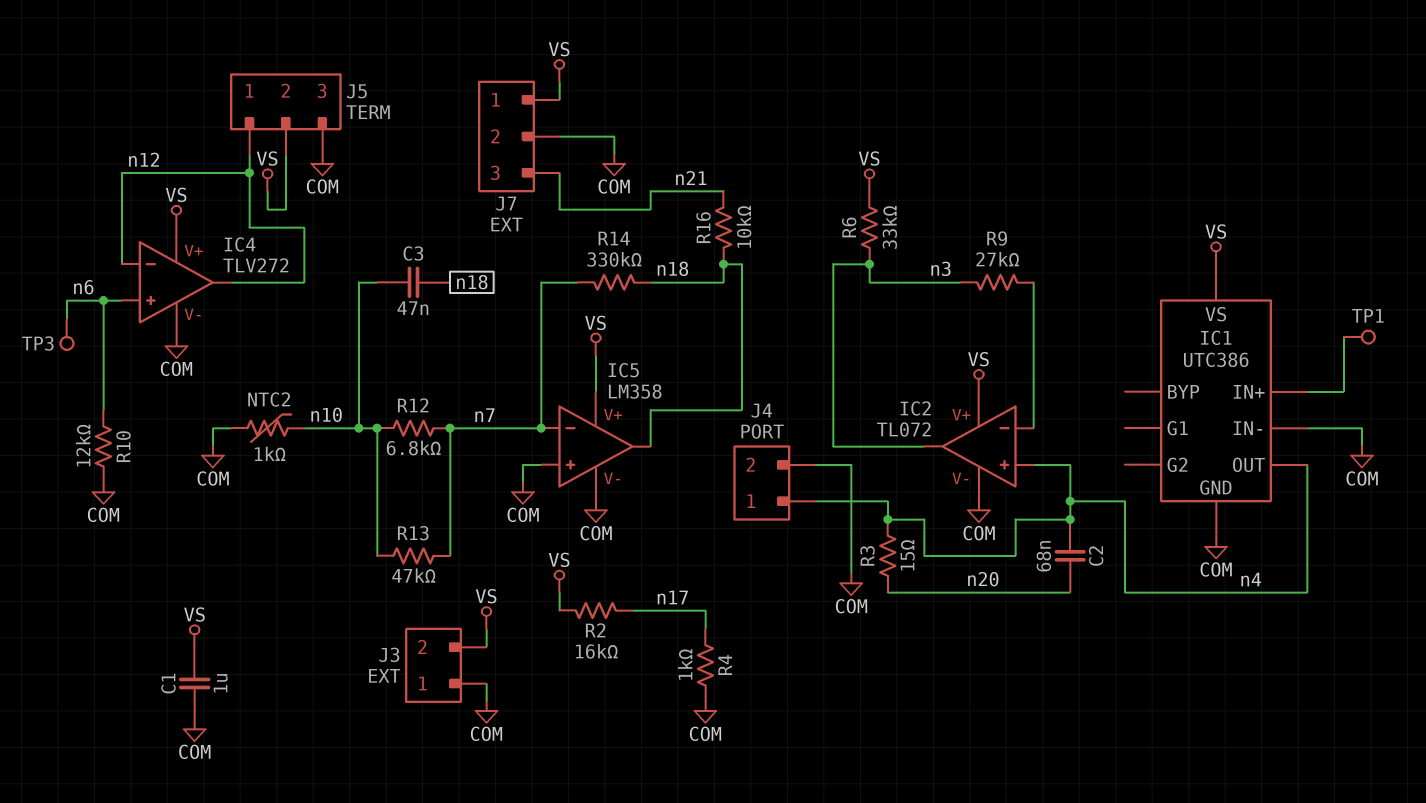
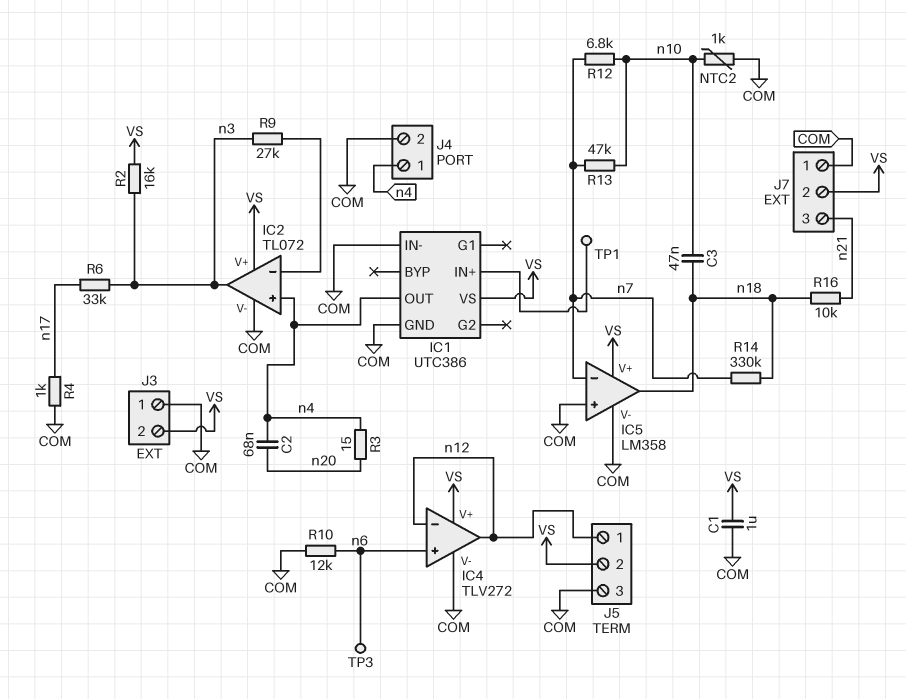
J7 pin 1: VS -> COM
J7 pin 2: COM -> VS
R2: 16k (VS, n17) -> 16k (VS, n3)
R6: 33k (VS, n3) -> 33k (n3, n17)

